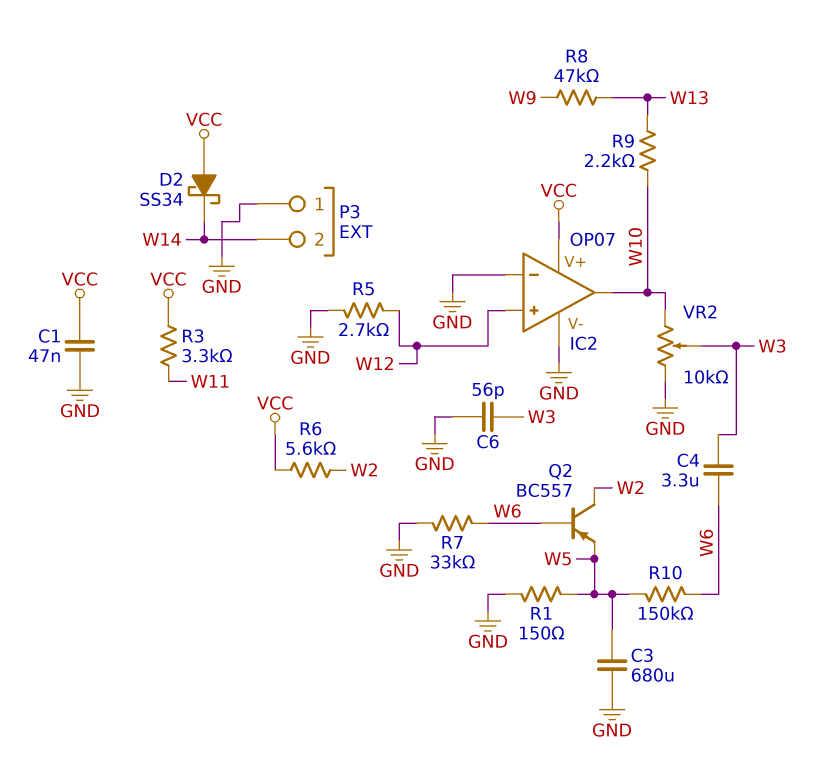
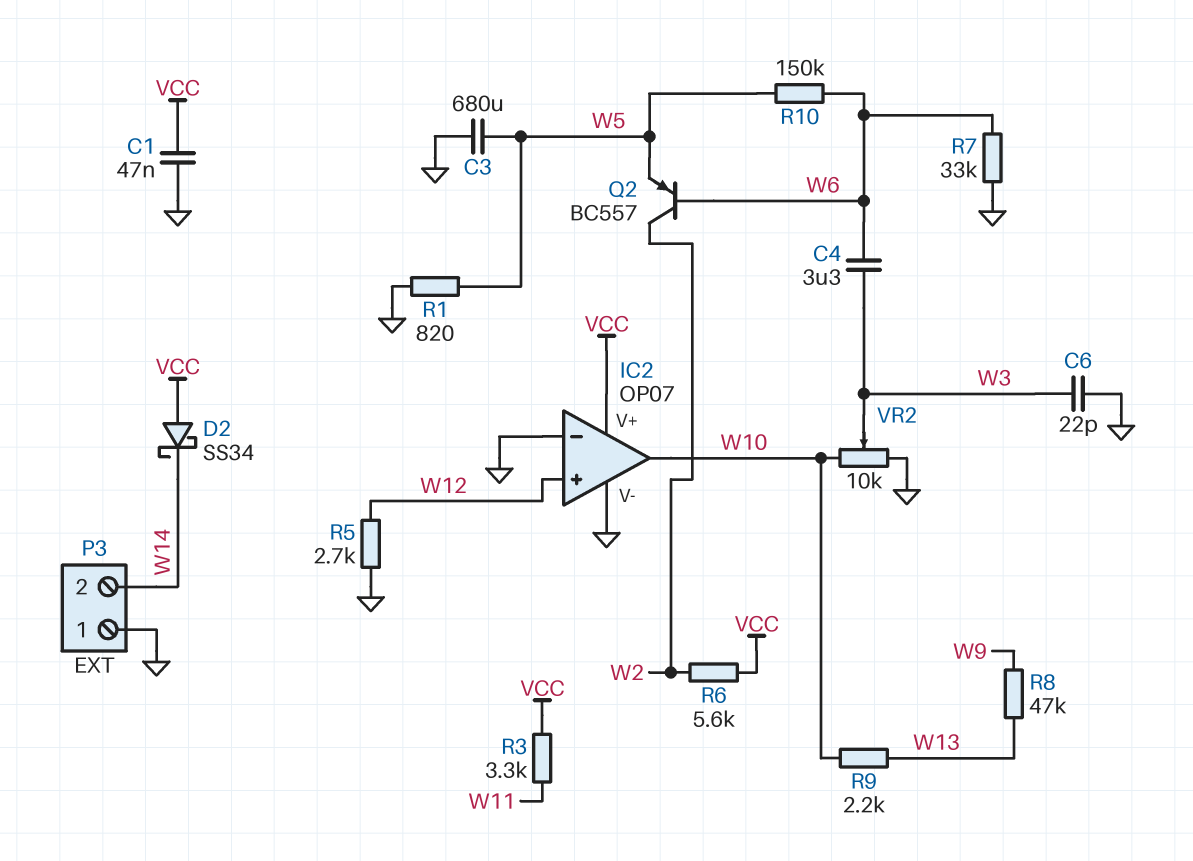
C6: 56pF (GND, W3) -> 22pF (GND, W3)
R1: 150 (GND, W5) -> 820 (GND, W5)

